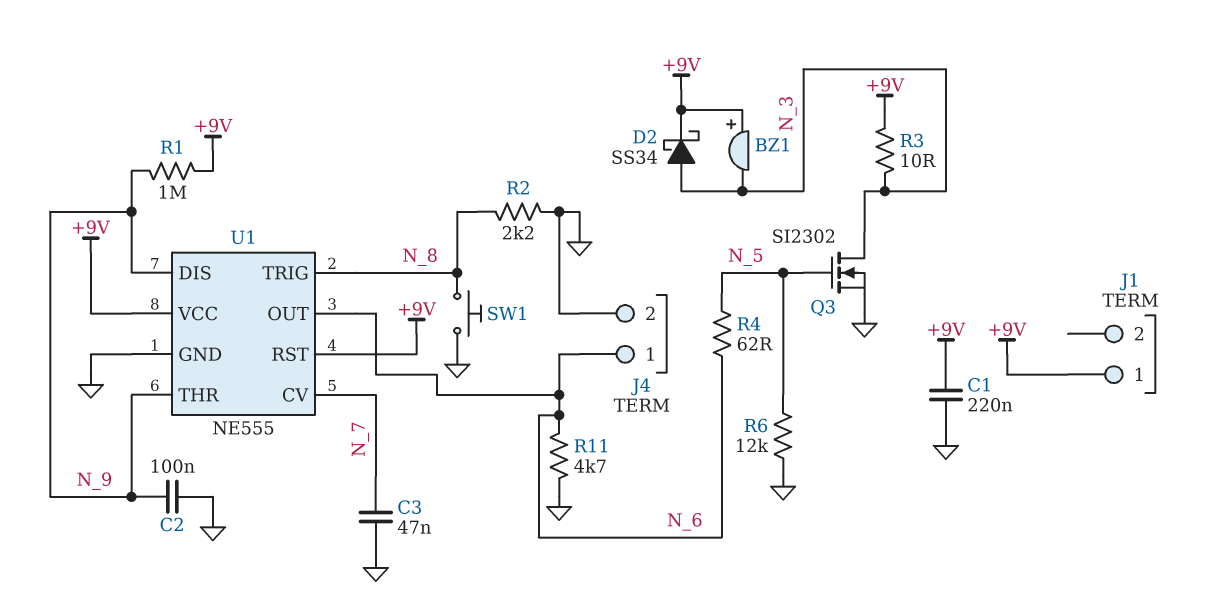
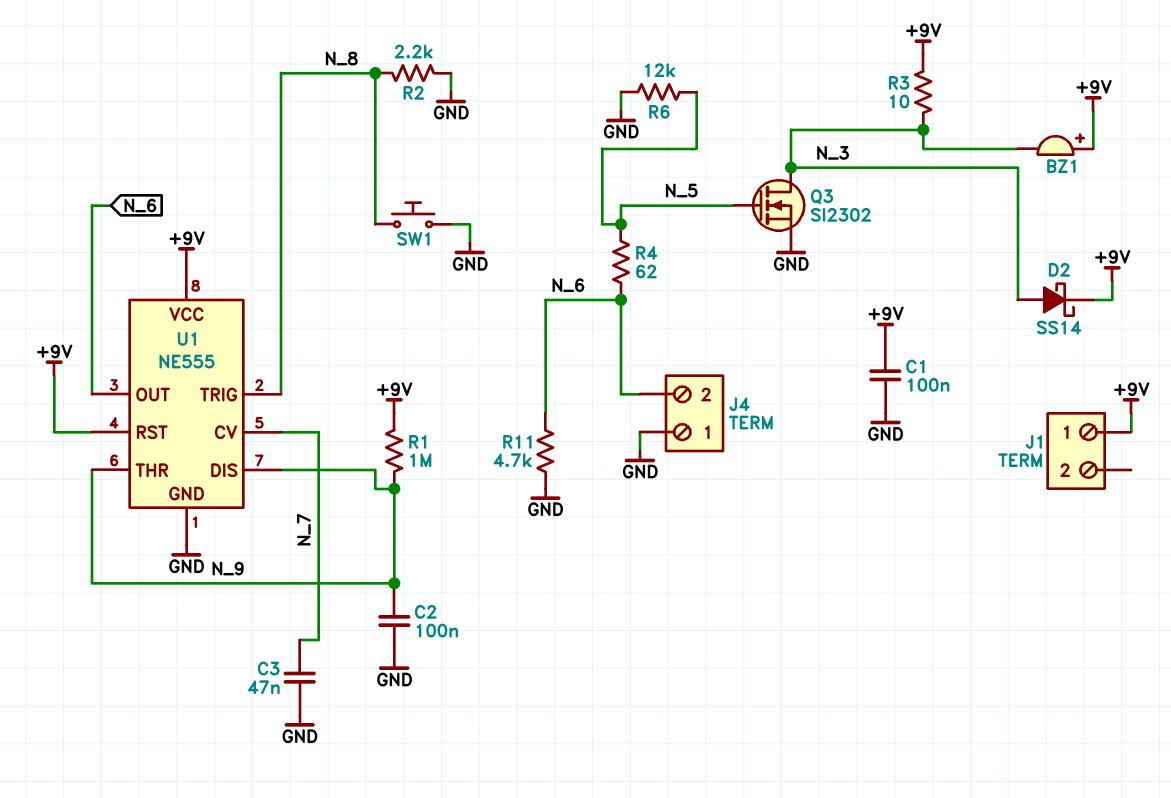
C1: 220nF (+9V, GND) -> 100nF (+9V, GND)
D2: schottky SS34 (A N_3, K +9V) -> schottky SS14 (A N_3, K +9V)
J4 pin 1: N_6 -> GND
J4 pin 2: GND -> N_6

